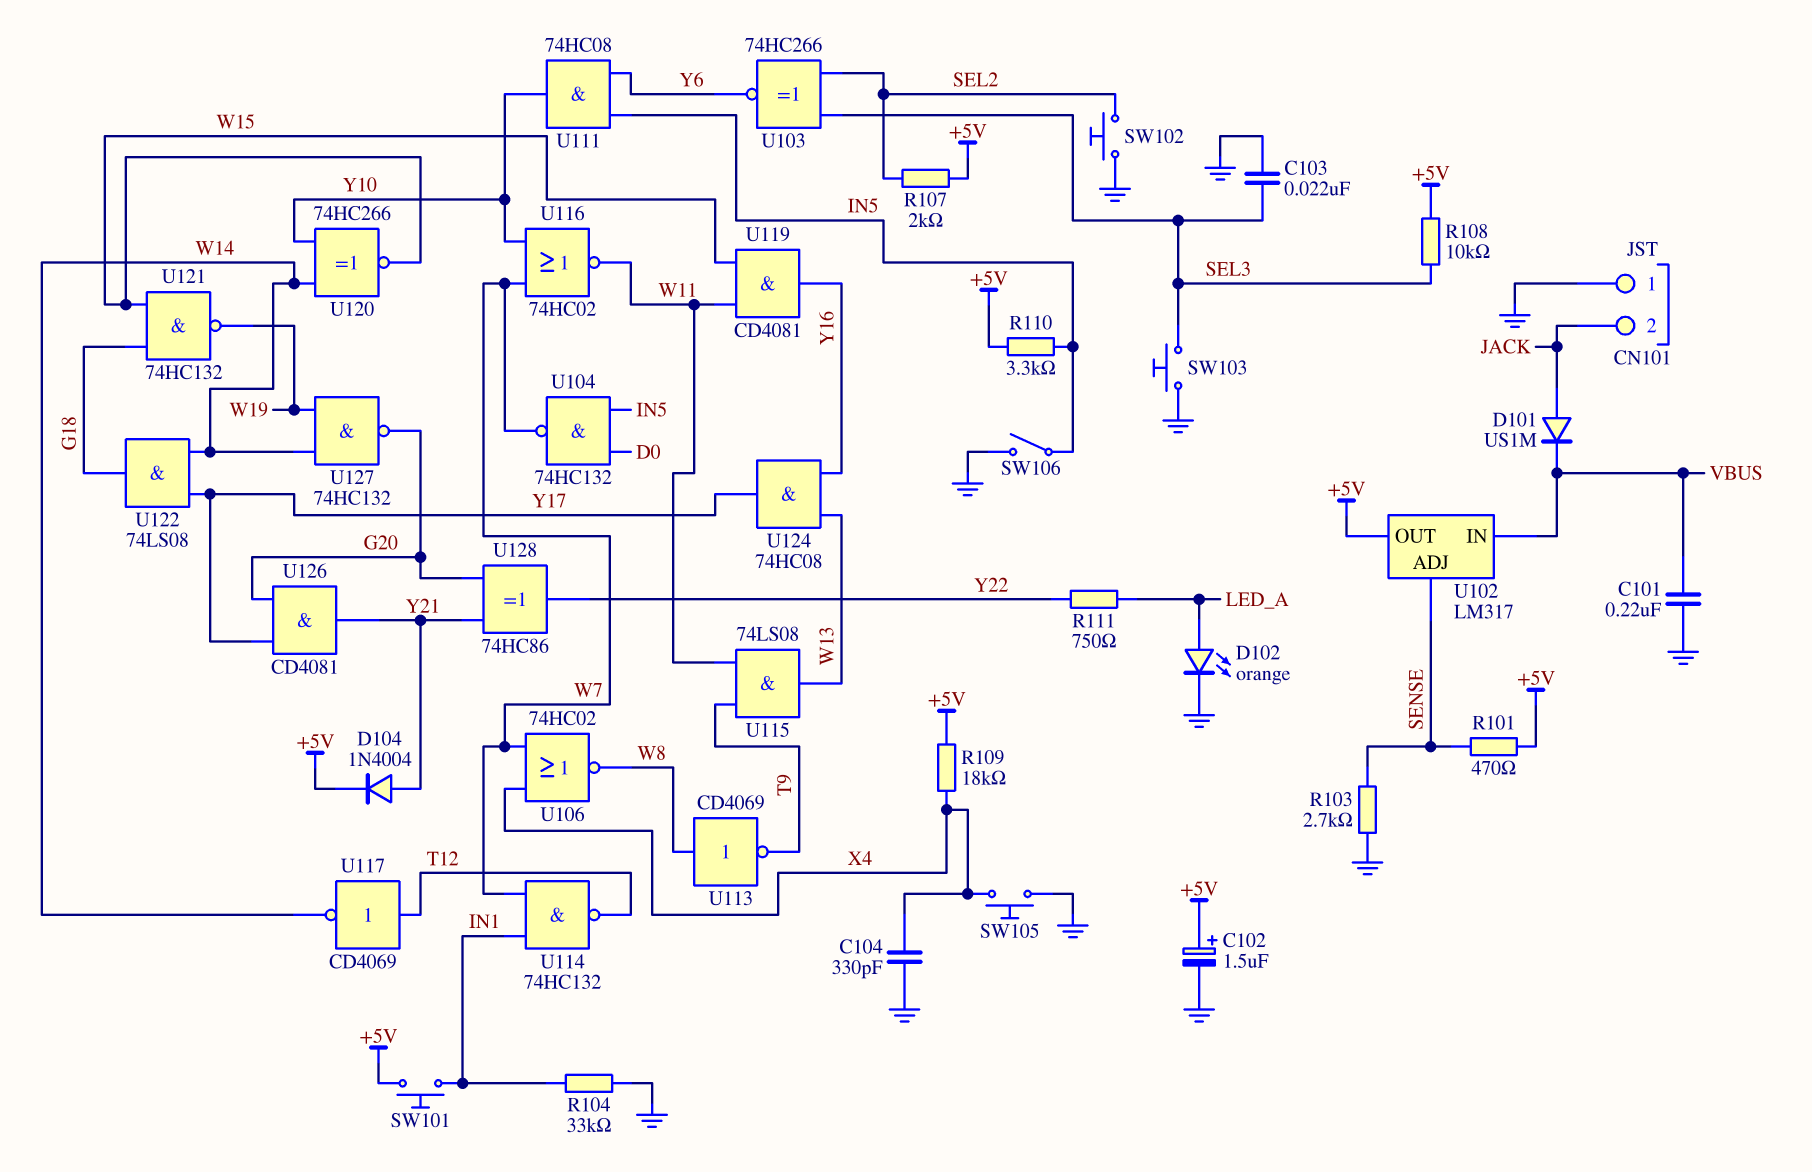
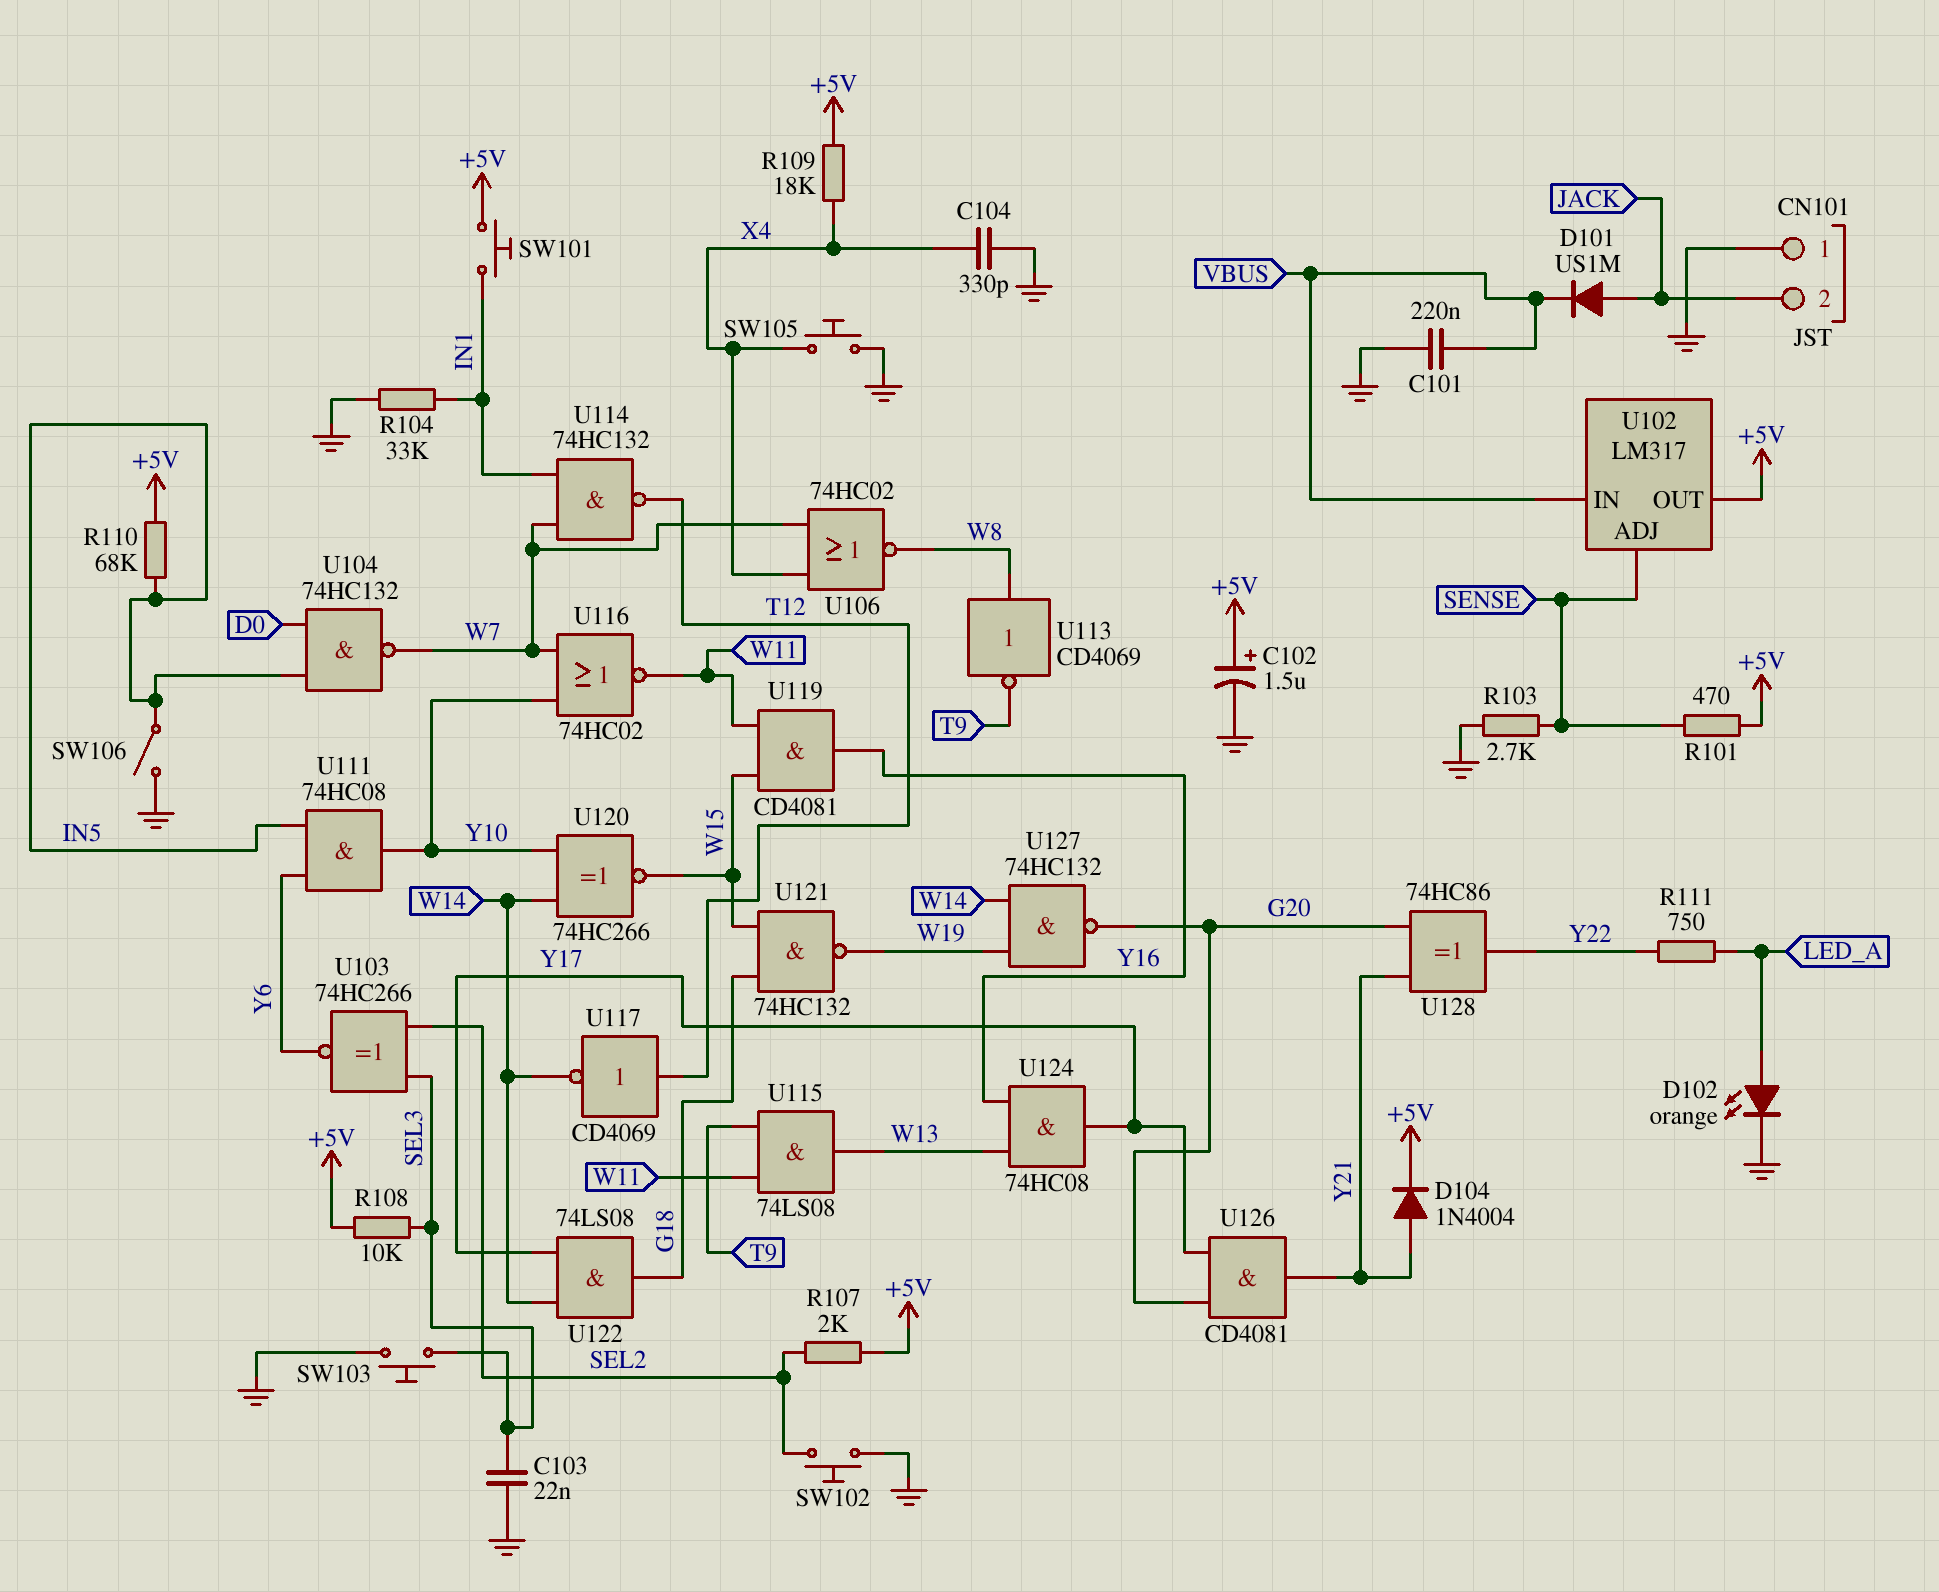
R110: 3.3k (+5V, IN5) -> 68k (+5V, IN5)

